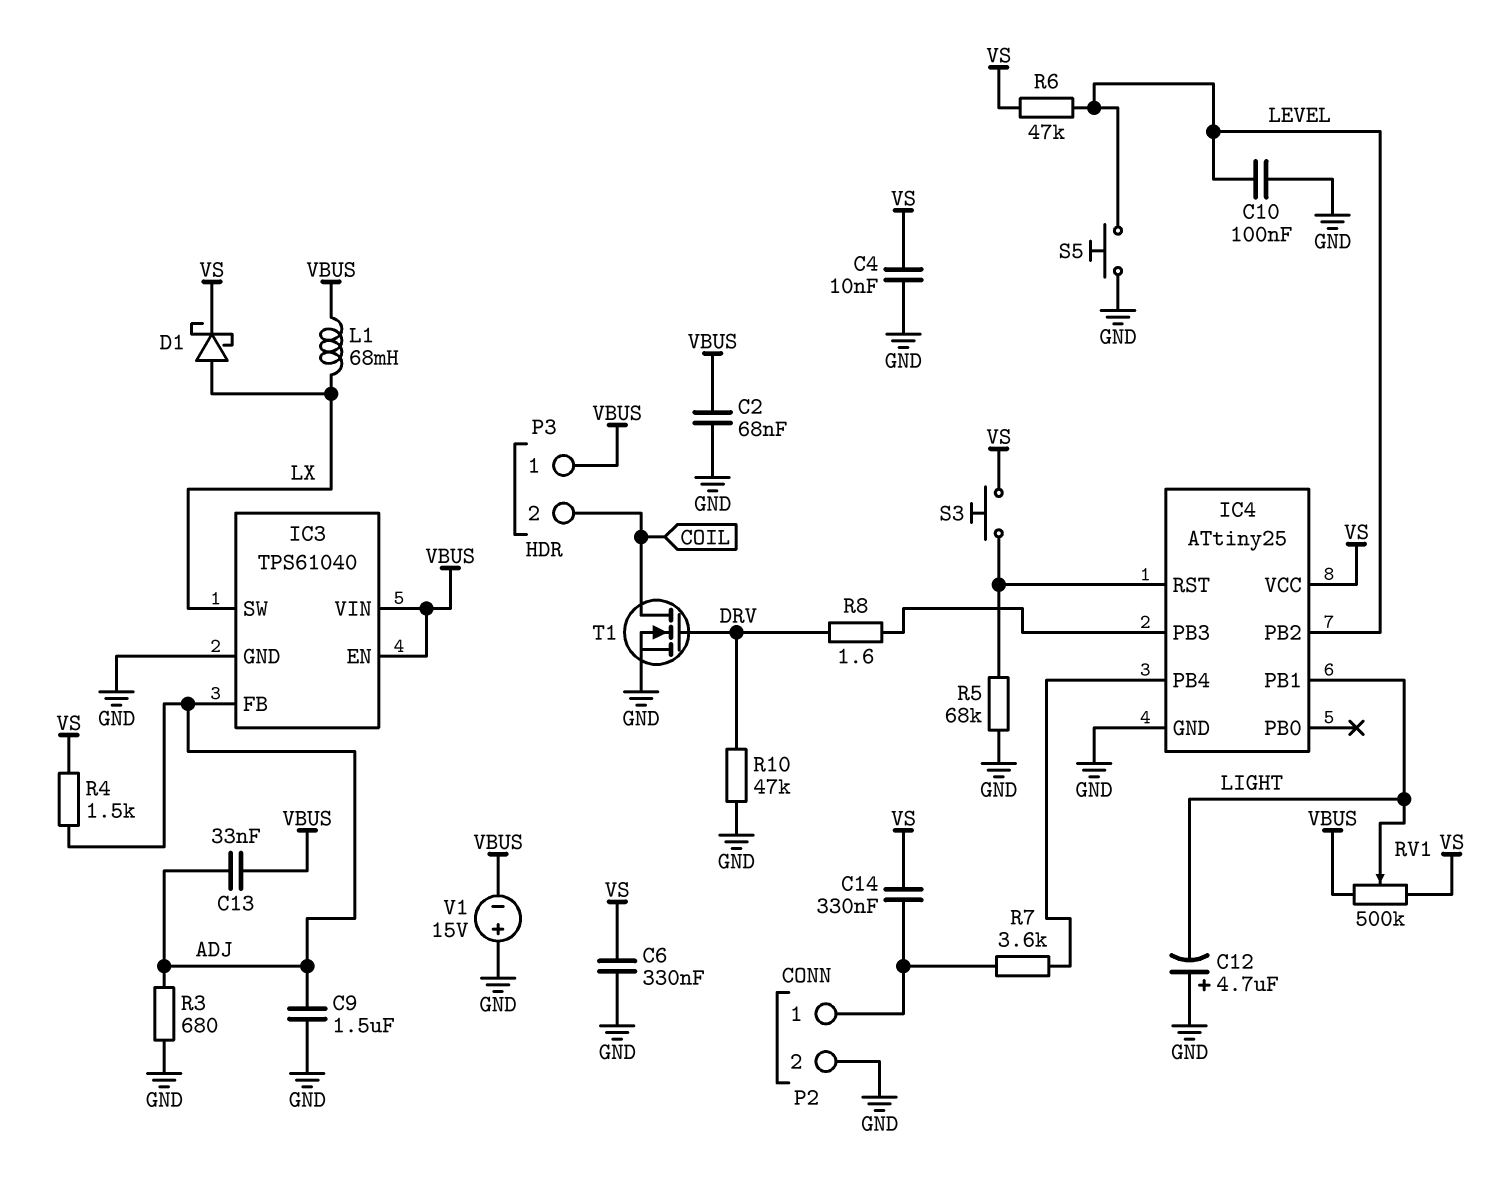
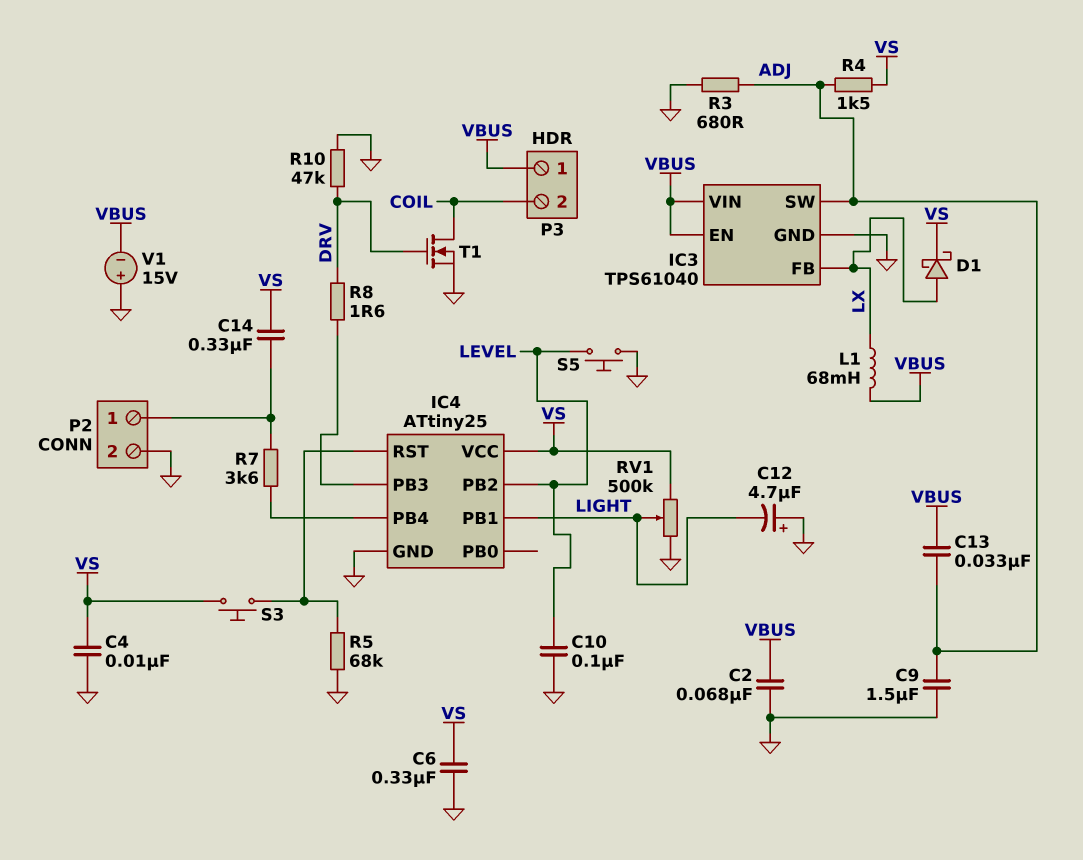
IC3 pin FB: ADJ -> LX
IC3 pin SW: LX -> ADJ
R6: 47k (LEVEL, VS) -> none
RV1: 500k (VBUS, VS, wiper LIGHT) -> 500k (GND, VS, wiper LIGHT)

